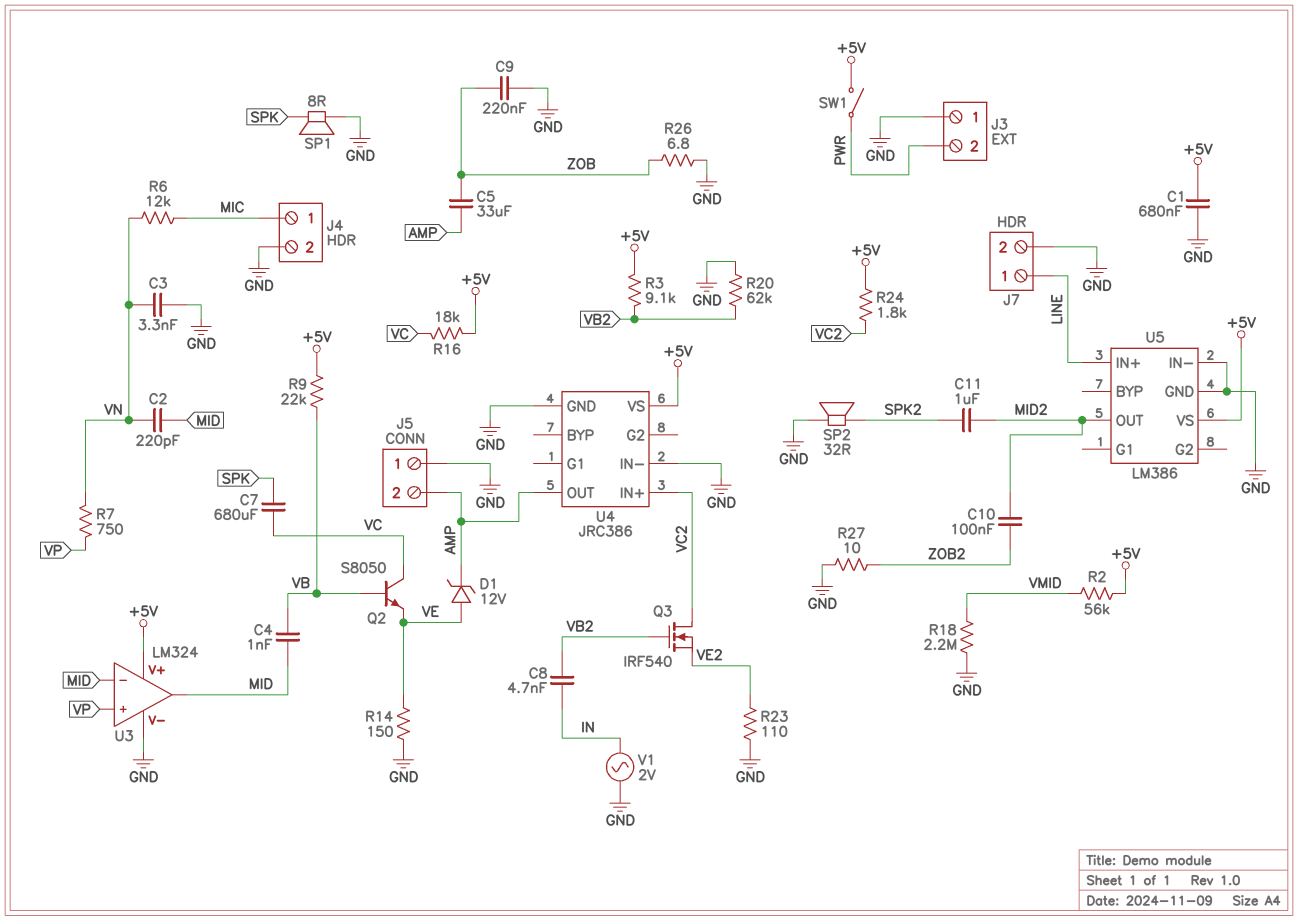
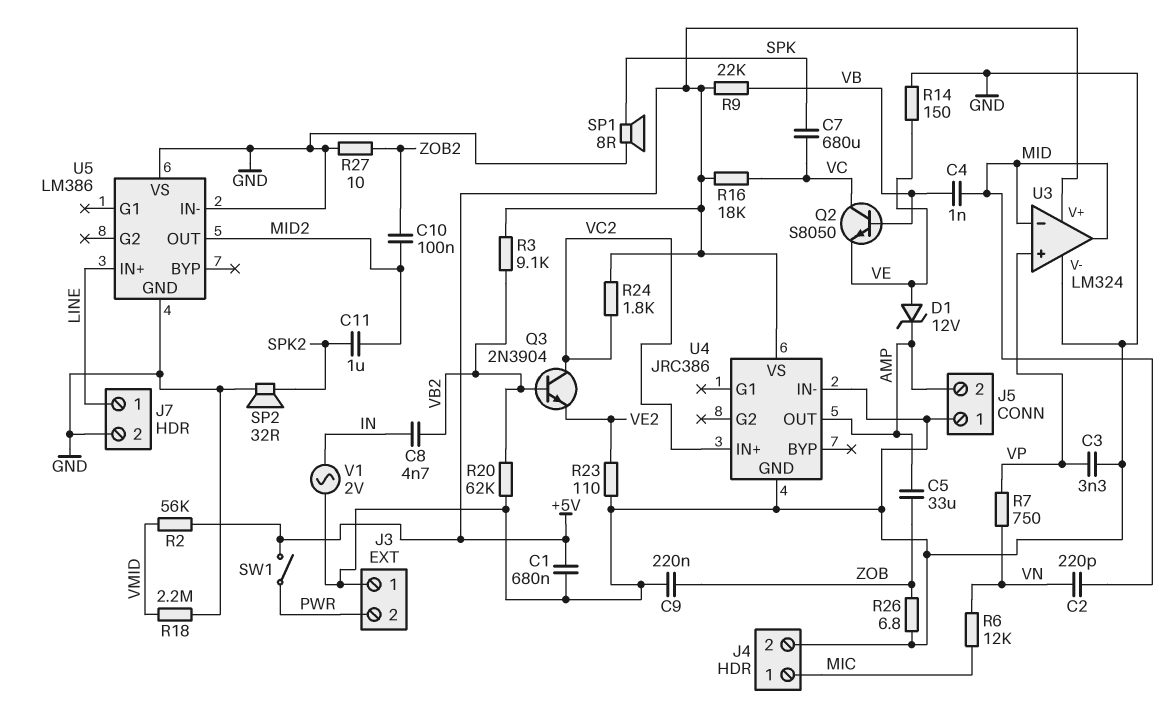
C3: 3.3nF (GND, VN) -> 3.3nF (GND, VP)
Q3: NMOS IRF540 (G VB2, D VC2, S VE2) -> NPN 2N3904 (B VB2, C VC2, E VE2)
U5 pin VS: +5V -> GND

